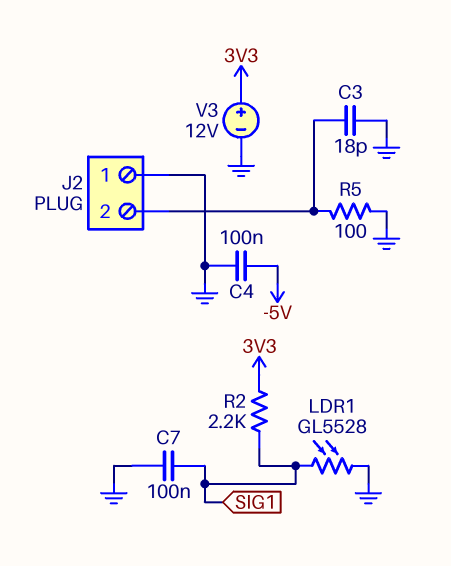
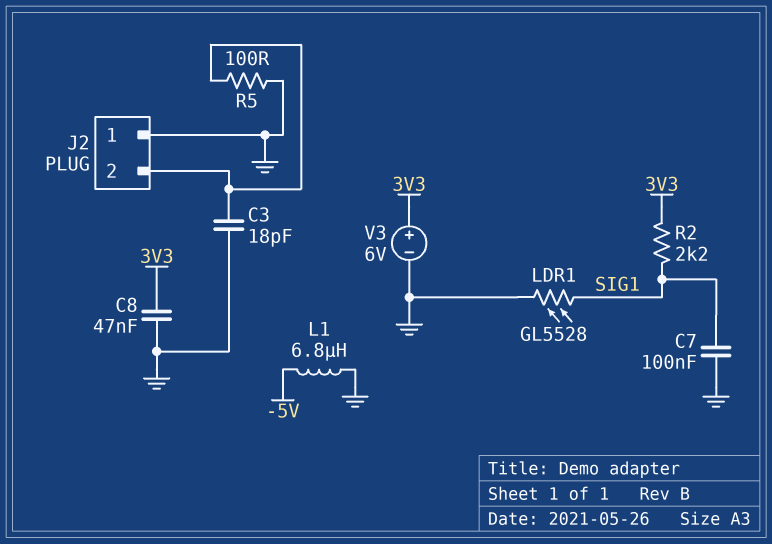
C4: 100nF (-5V, GND) -> none
C8: none -> 47nF (3V3, GND)
L1: none -> 6.8uH (-5V, GND)
V3: 12V (plus 3V3, minus GND) -> 6V (plus 3V3, minus GND)

